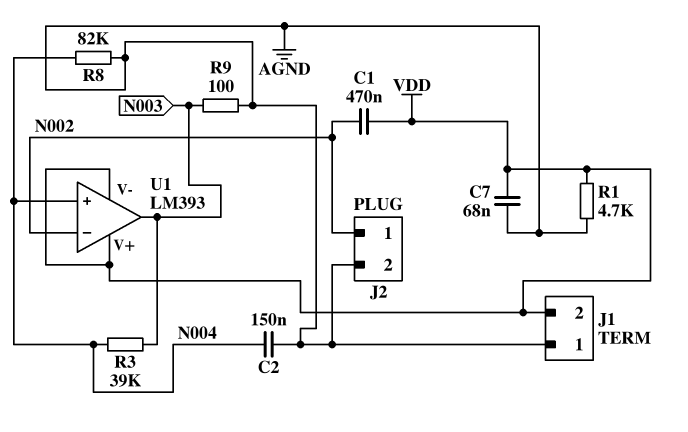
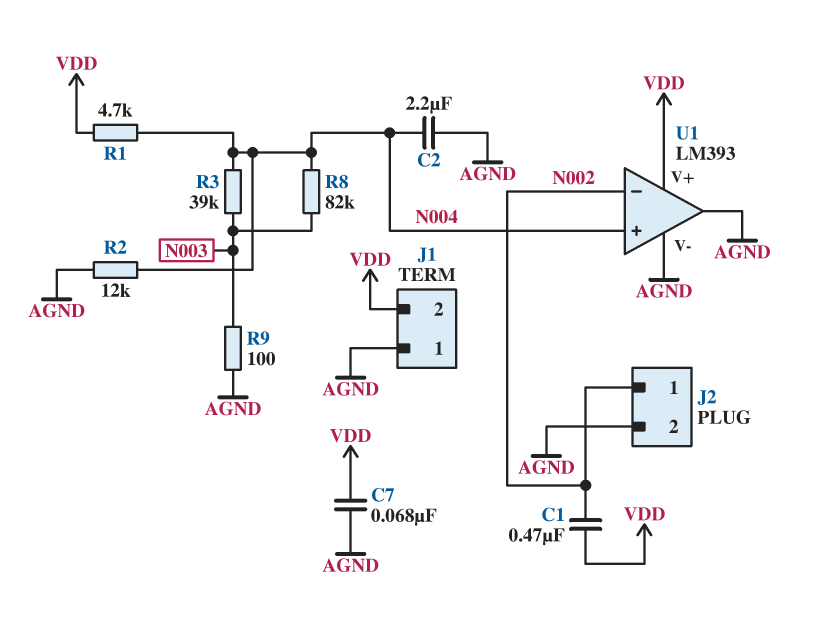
C2: 150nF (AGND, N004) -> 2.2uF (AGND, N004)
R1: 4.7k (AGND, VDD) -> 4.7k (N004, VDD)
R2: none -> 12k (AGND, N004)
R8: 82k (AGND, N004) -> 82k (N003, N004)
U1 pin V-: VDD -> AGND
U1 pin out: N003 -> AGND

